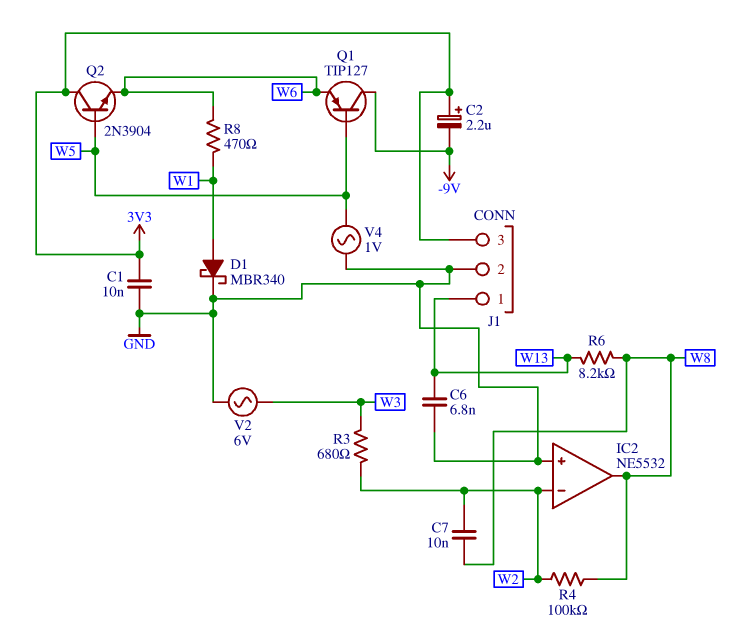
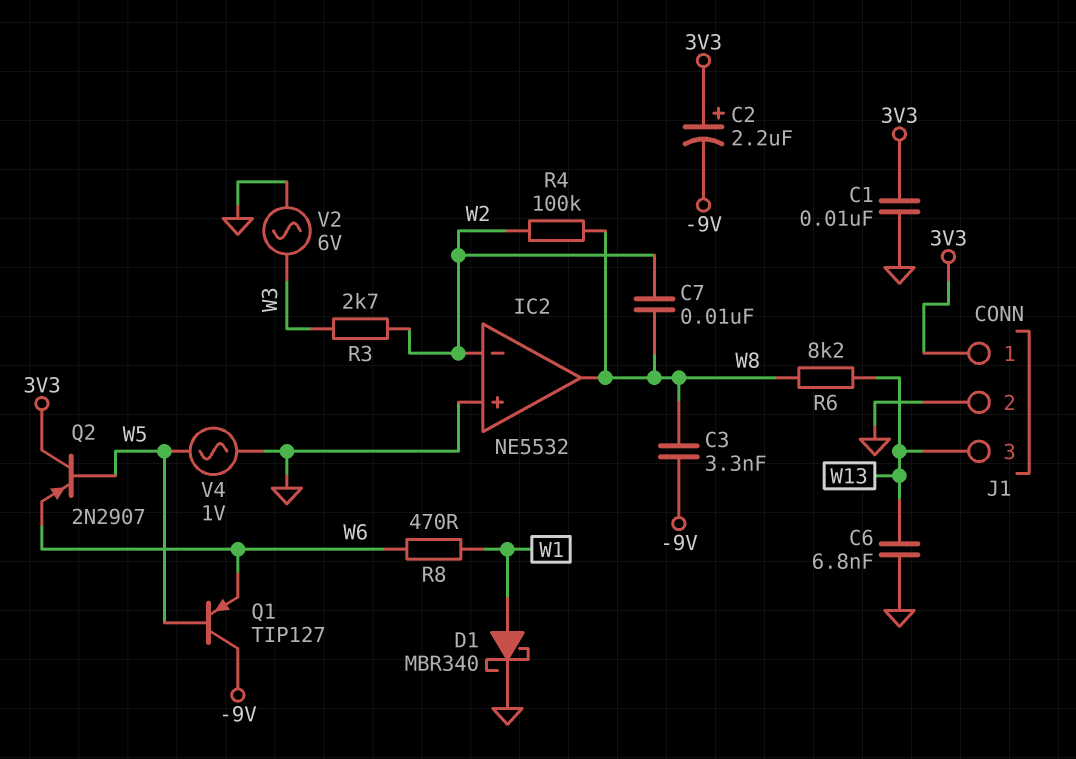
C3: none -> 3.3nF (-9V, W8)
J1 pin 1: W13 -> 3V3
J1 pin 3: 3V3 -> W13
Q2: NPN 2N3904 (B W5, C 3V3, E W6) -> PNP 2N2907 (B W5, C 3V3, E W6)
R3: 680 (W2, W3) -> 2.7k (W2, W3)

